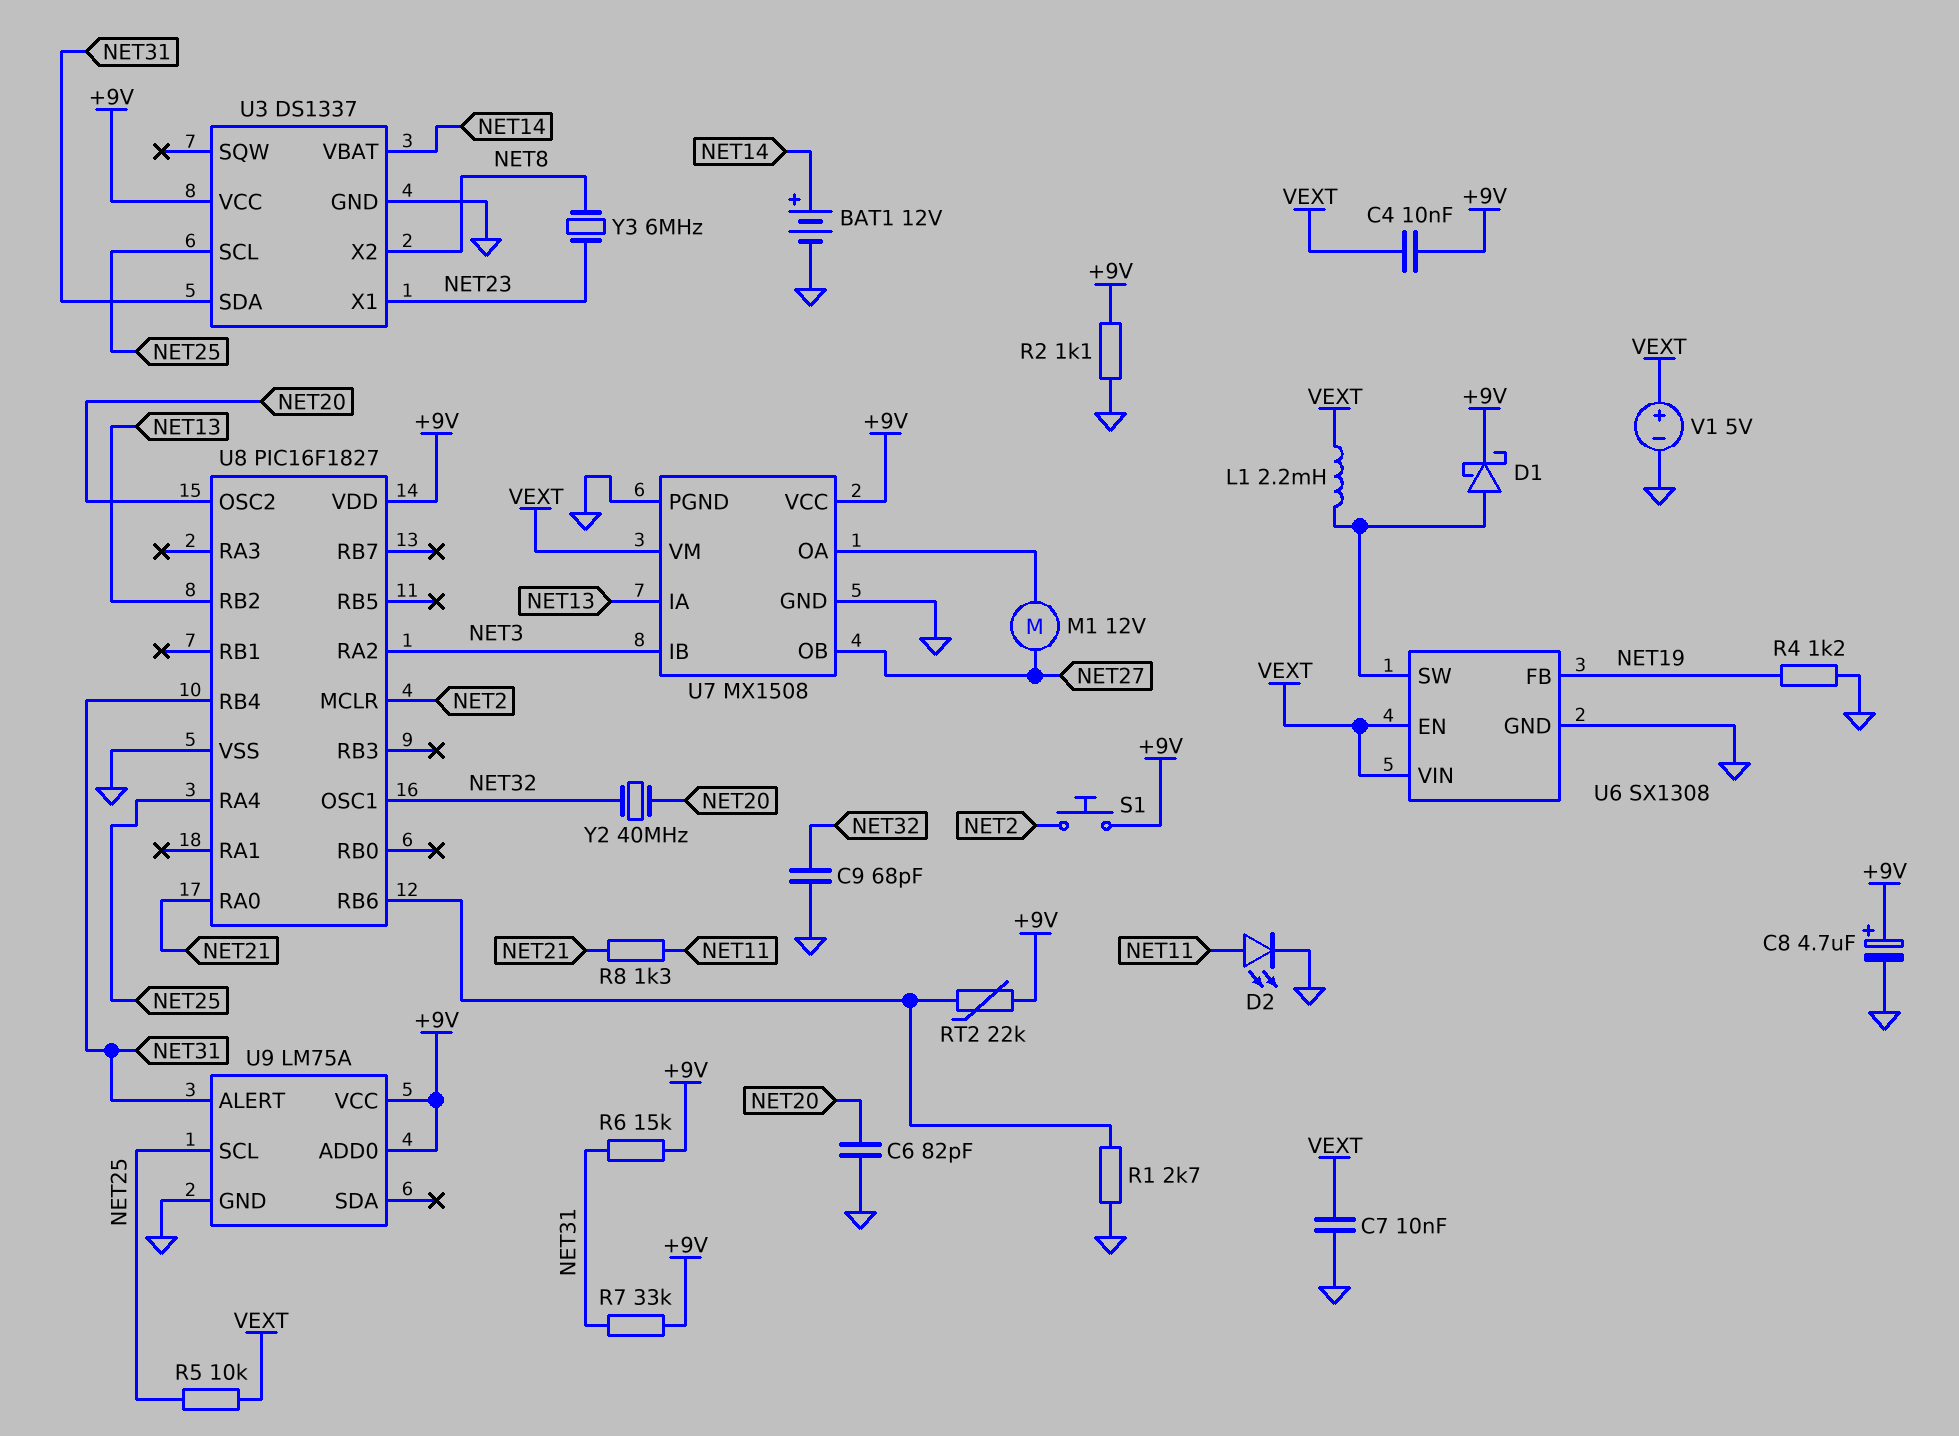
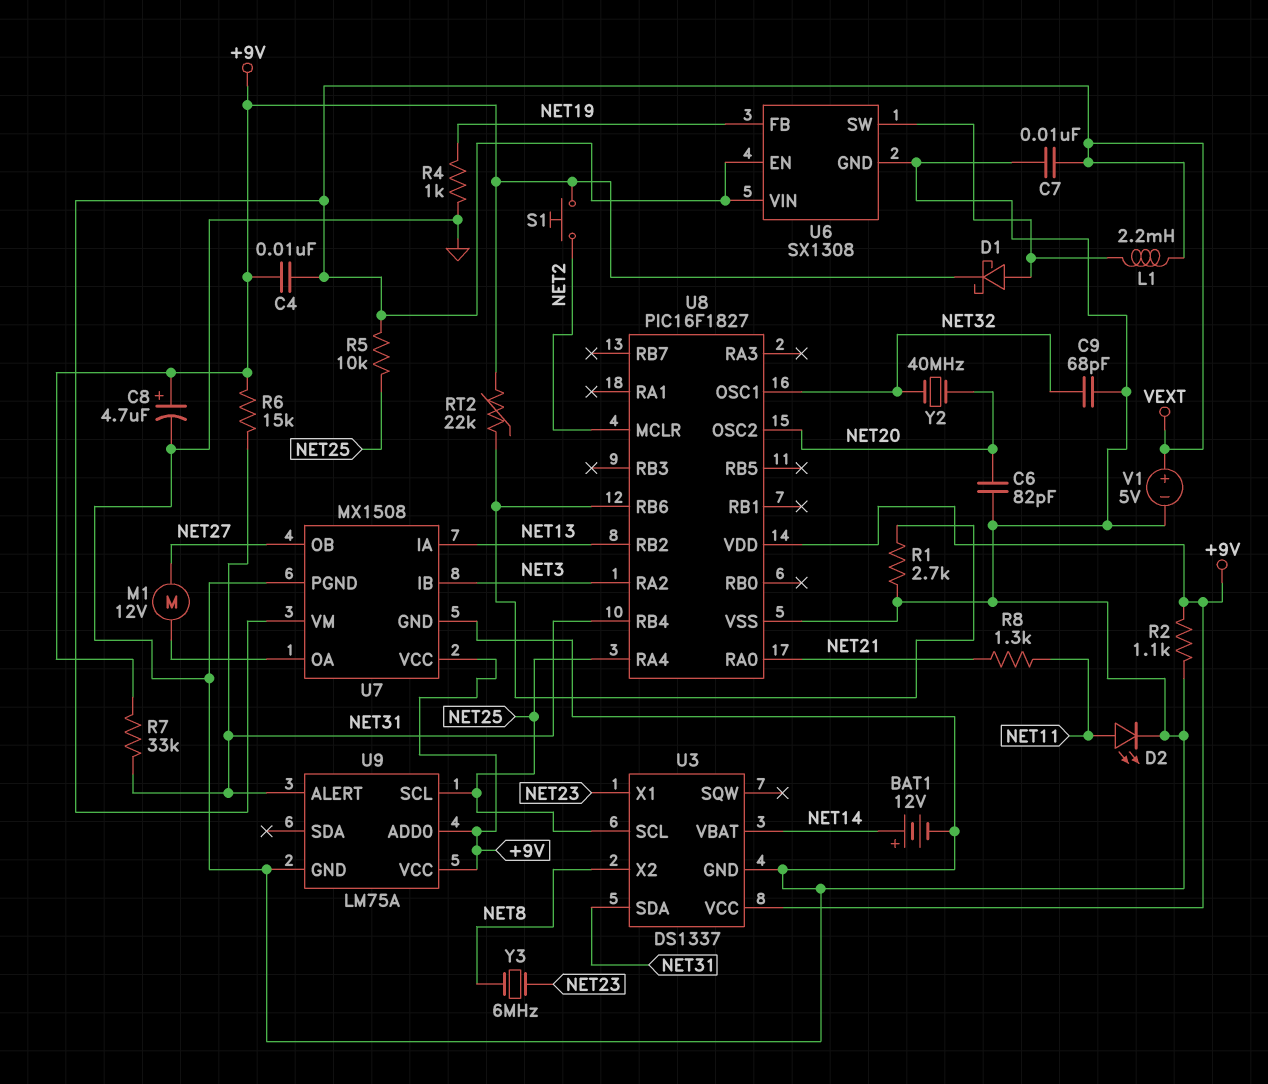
R4: 1.2k (GND, NET19) -> 1k (GND, NET19)

